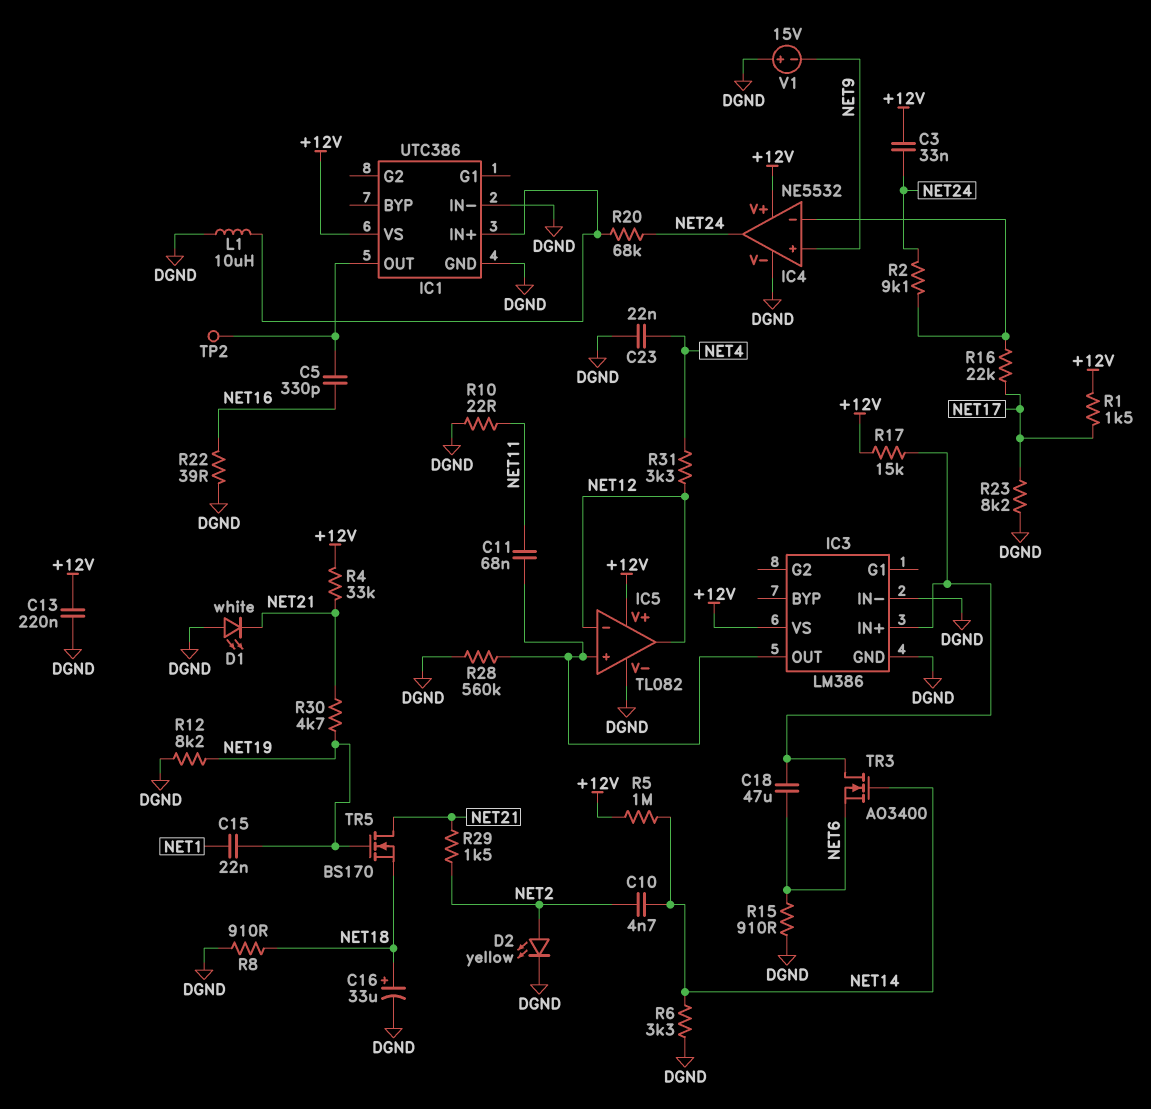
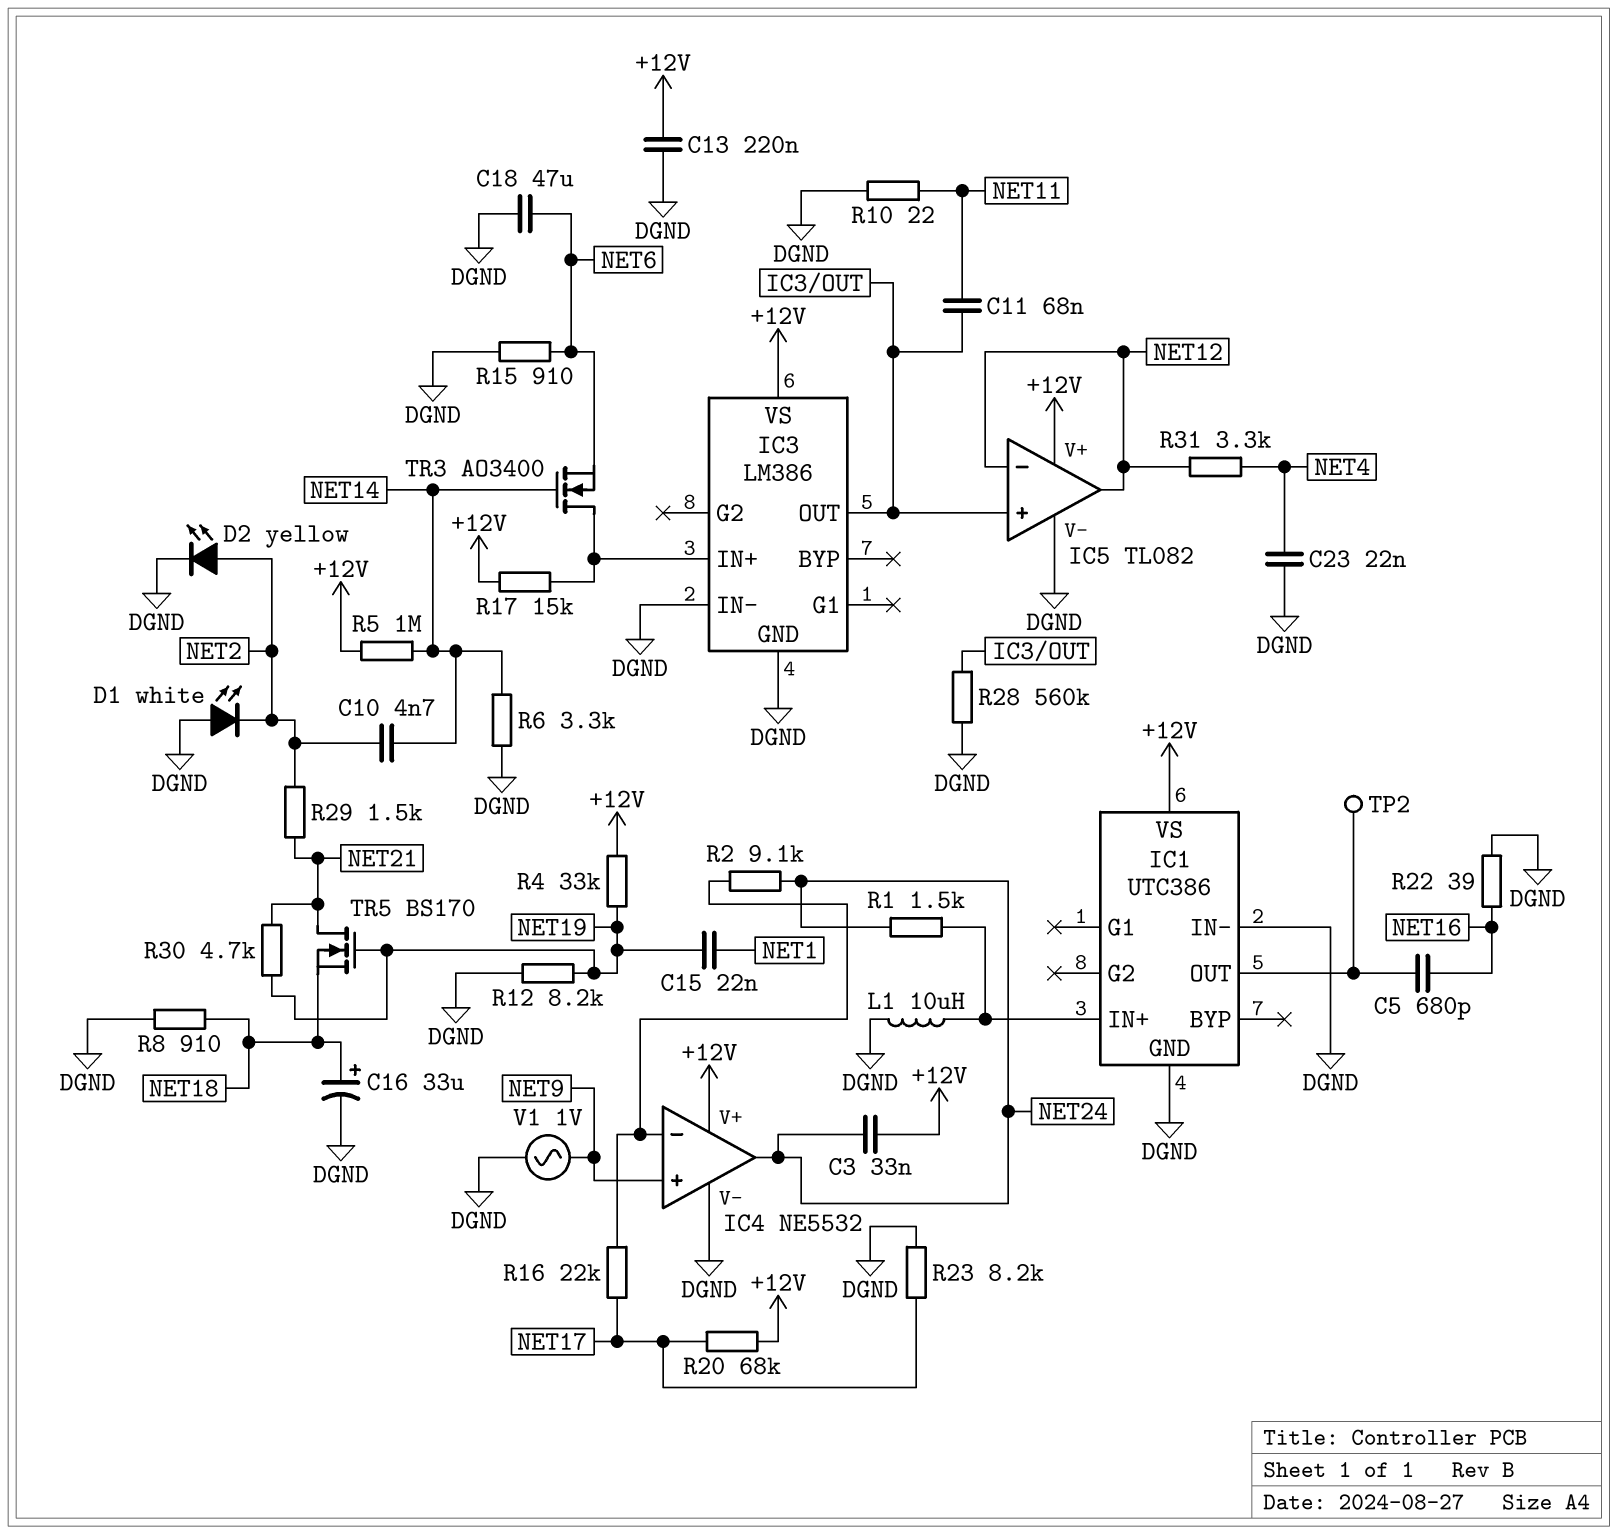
C5: 330pF (IC1/OUT, NET16) -> 680pF (IC1/OUT, NET16)
C18: 47uF (IC3/IN+, NET6) -> 47uF (DGND, NET6)
D1: LED white (A DGND, K NET21) -> LED white (A DGND, K NET2)
R1: 1.5k (+12V, NET17) -> 1.5k (IC1/IN+, NET24)
R4: 33k (+12V, NET21) -> 33k (+12V, NET19)
R20: 68k (IC1/IN+, NET24) -> 68k (+12V, NET17)
V1: 15V (plus DGND, minus NET9) -> AC 1V (DGND, NET9)

